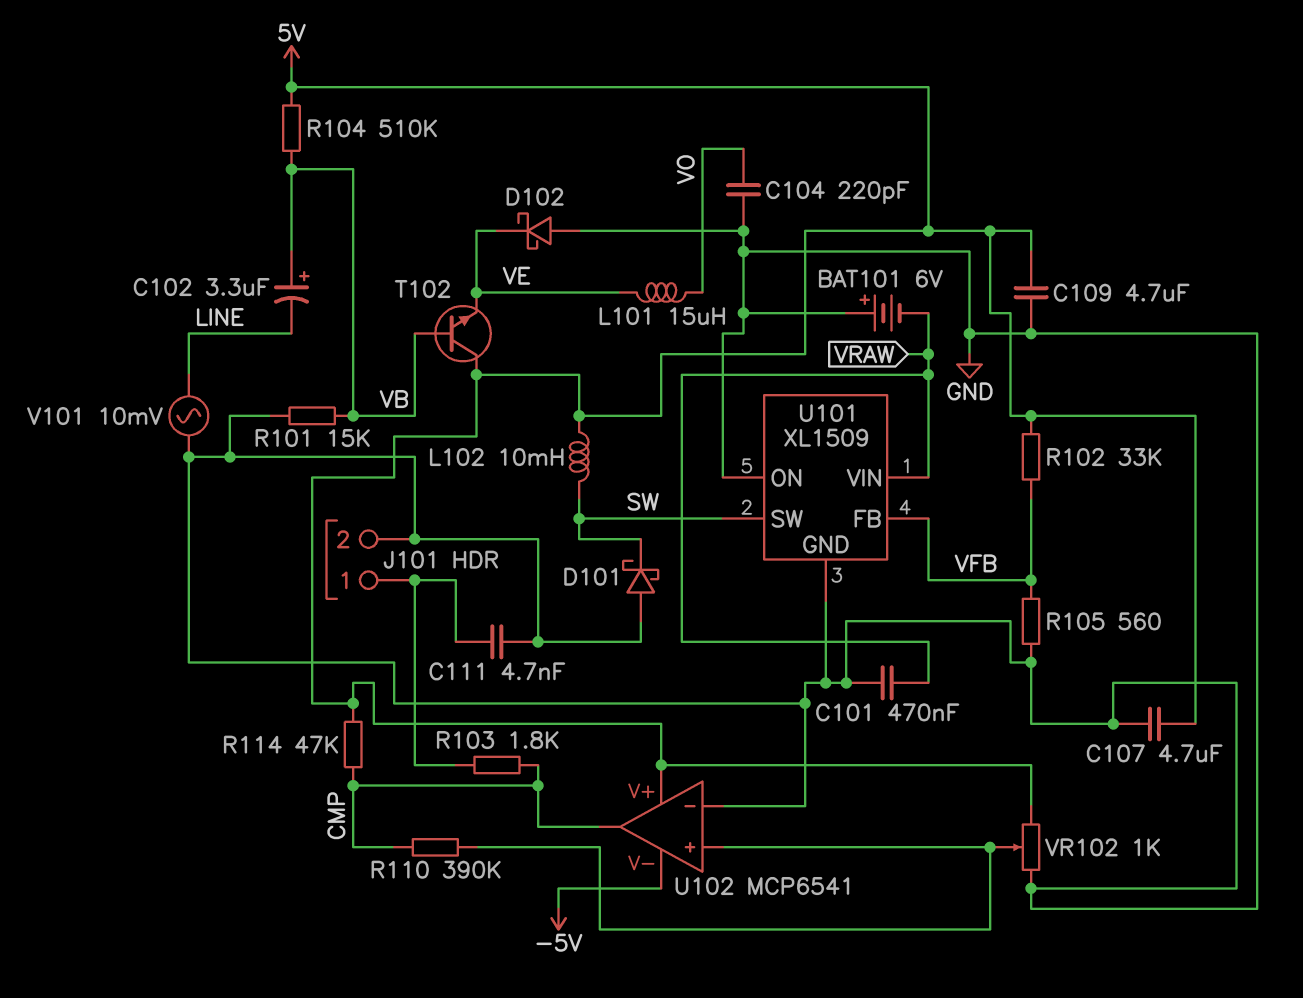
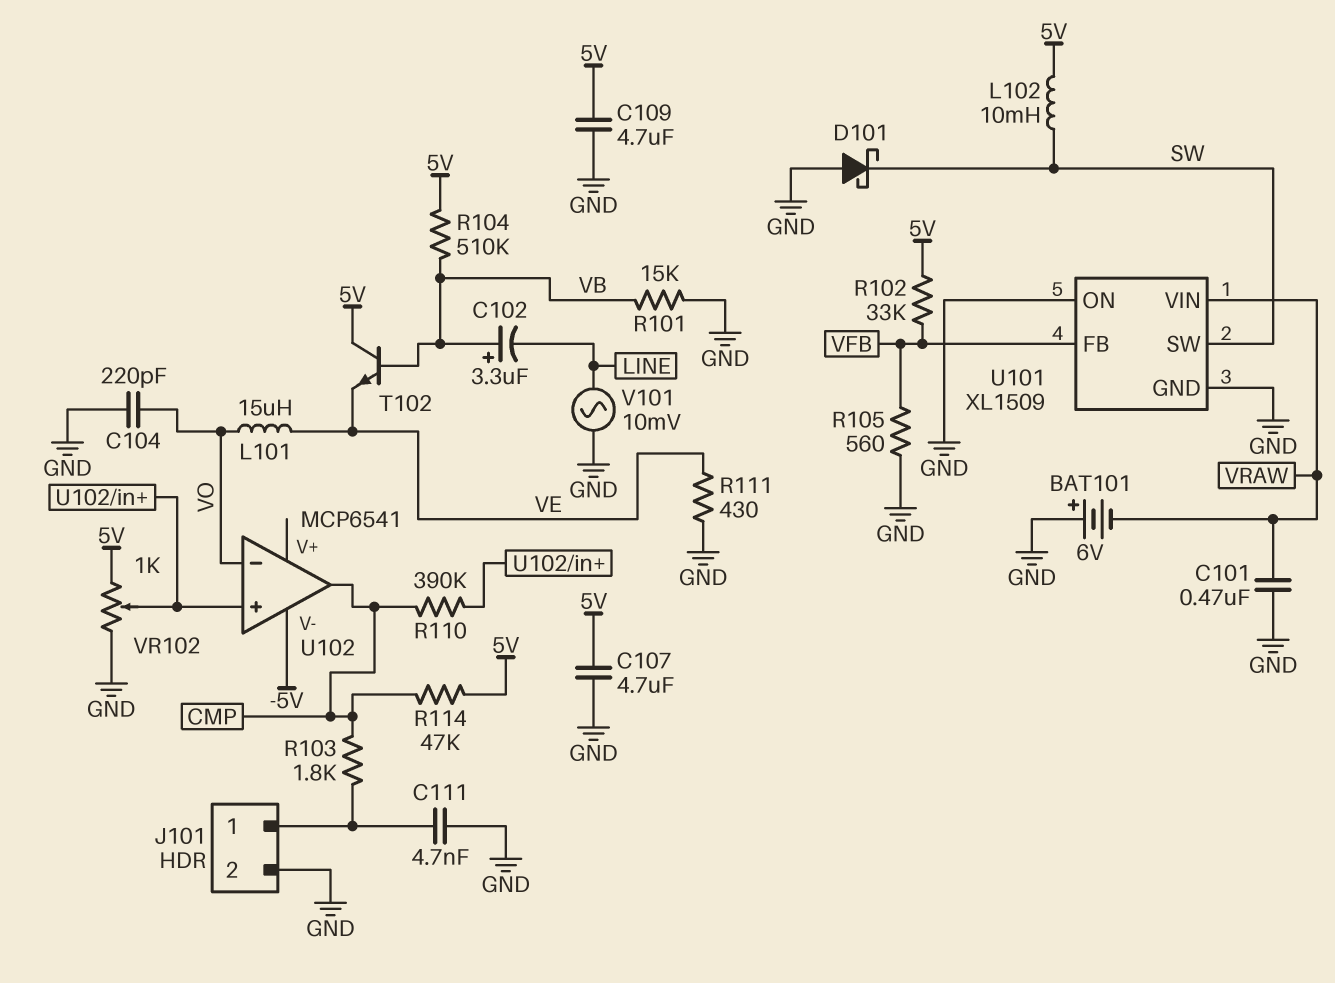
D102: schottky (A GND, K VE) -> none
R111: none -> 430 (GND, VE)
U102 pin V+: 5V -> none
U102 pin in-: GND -> VO

